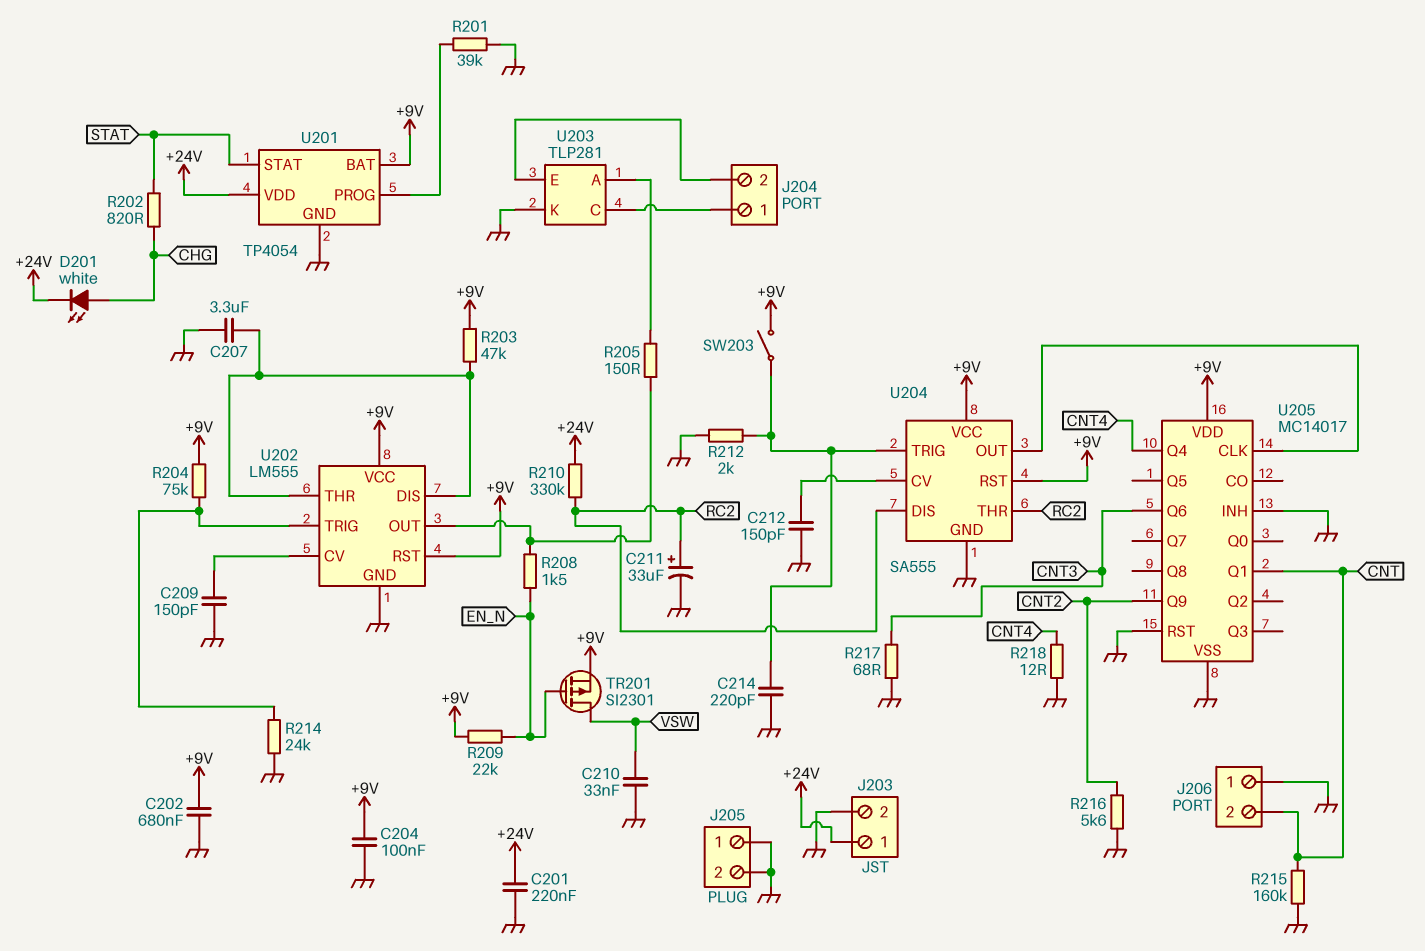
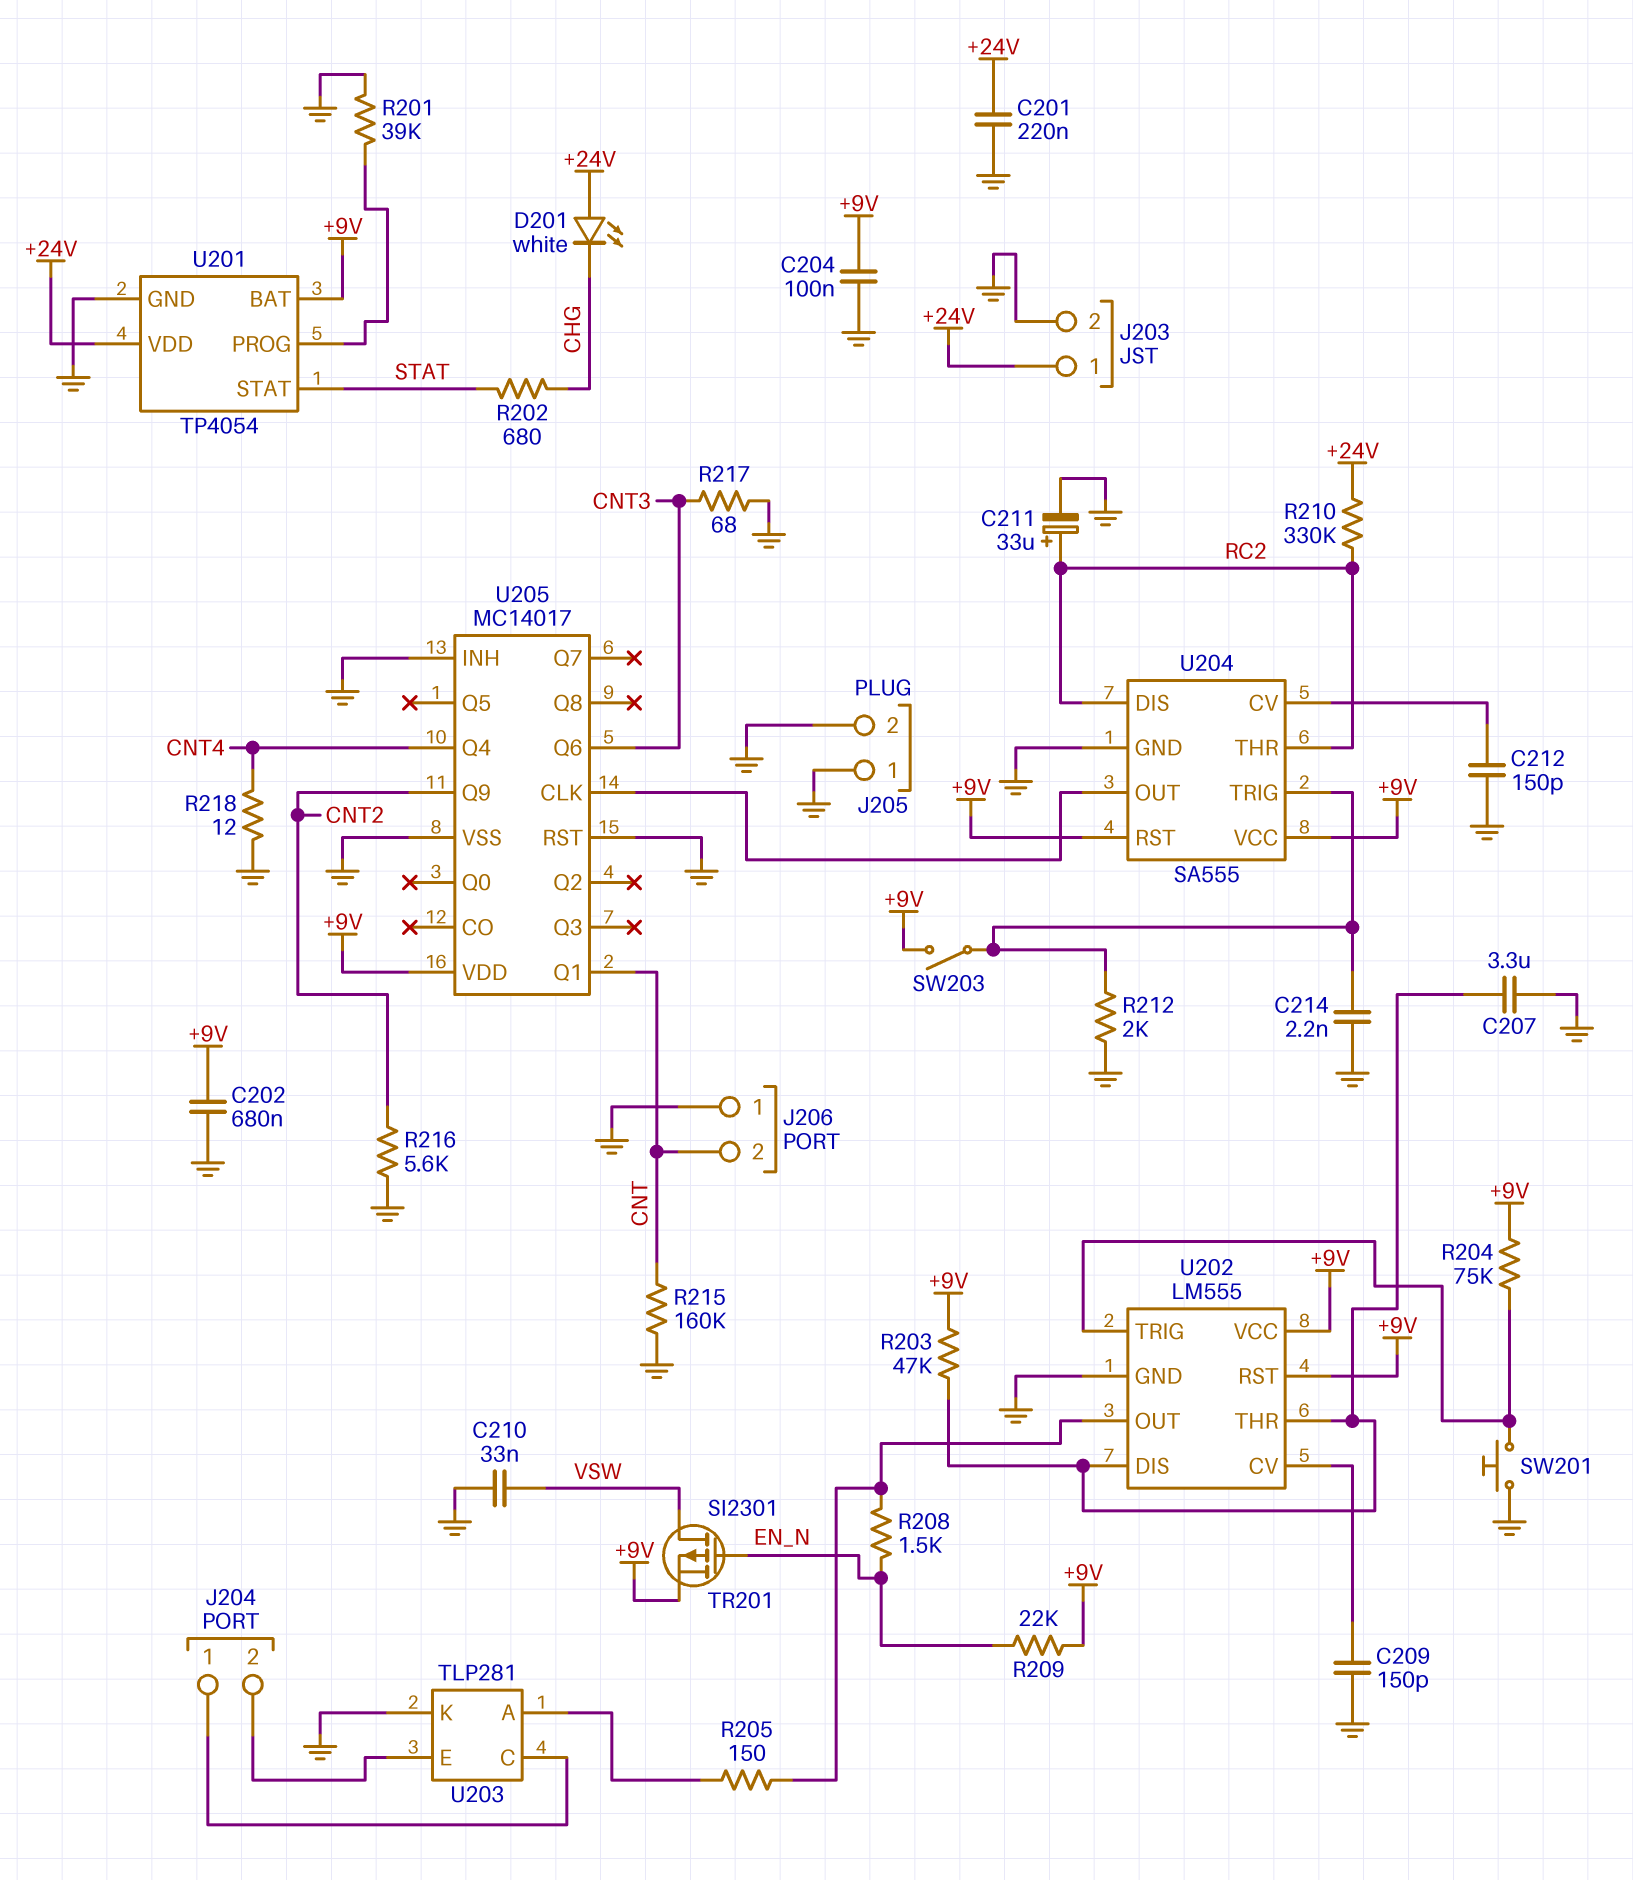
C214: 220pF (GND, U204/TRIG) -> 2.2nF (GND, U204/TRIG)
D201: LED white (A CHG, K +24V) -> LED white (A +24V, K CHG)
R202: 820 (CHG, STAT) -> 680 (CHG, STAT)
R214: 24k (GND, U202/TRIG) -> none
SW201: none -> button (GND, U202/TRIG)

